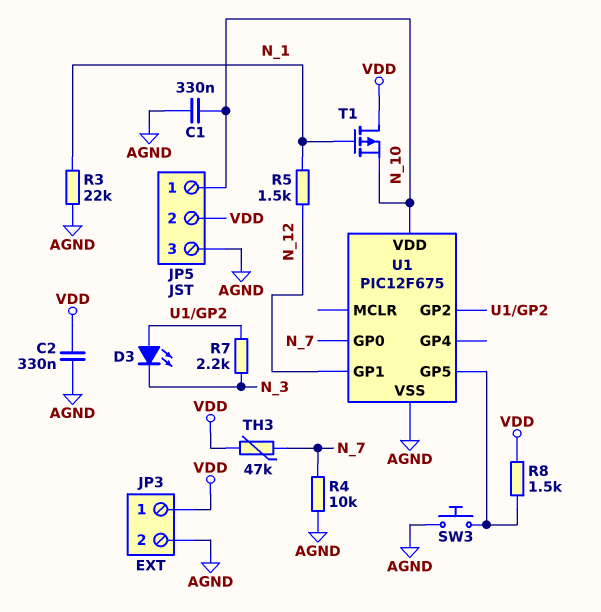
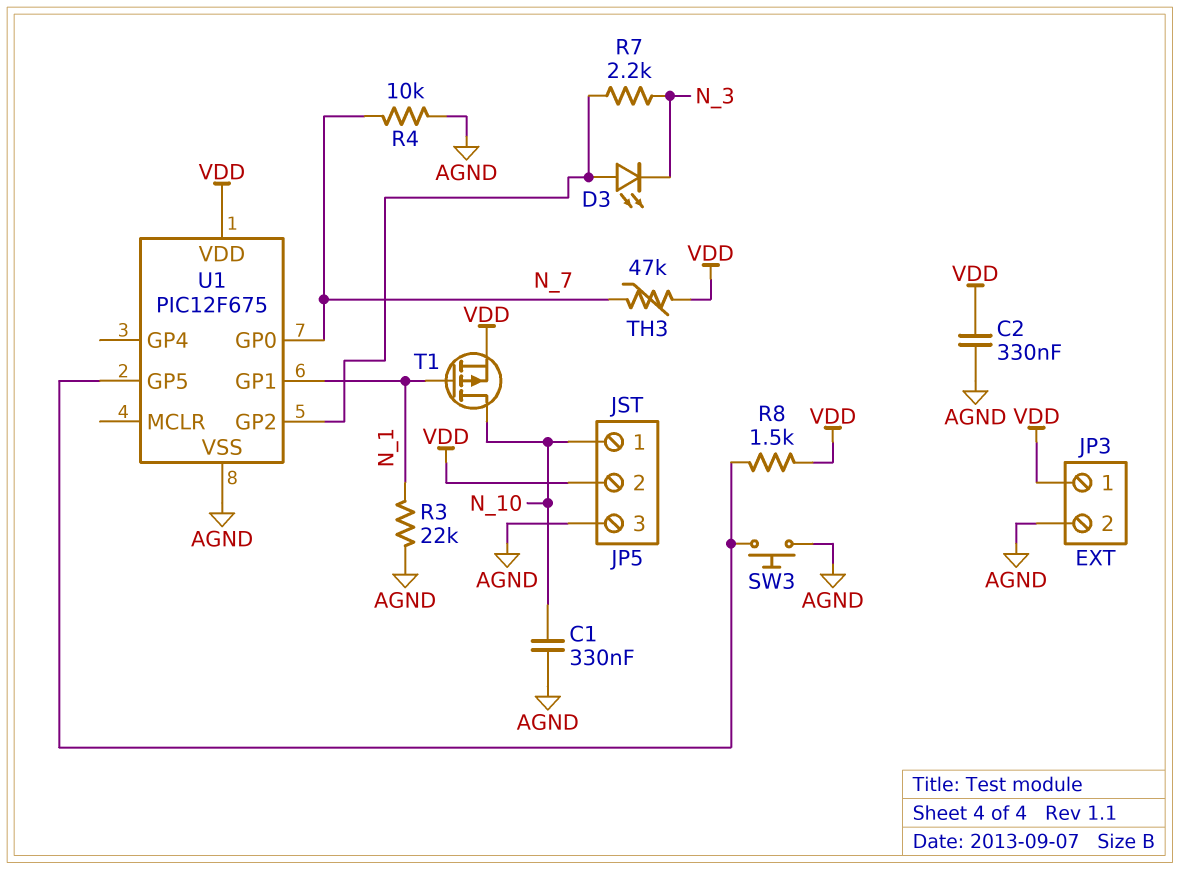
R5: 1.5k (N_1, N_12) -> none
T1: PMOS (G N_1, D VDD, S N_10) -> PMOS (G N_1, D N_10, S VDD)
U1 pin GP1: N_12 -> N_1
U1 pin VDD: N_10 -> VDD

